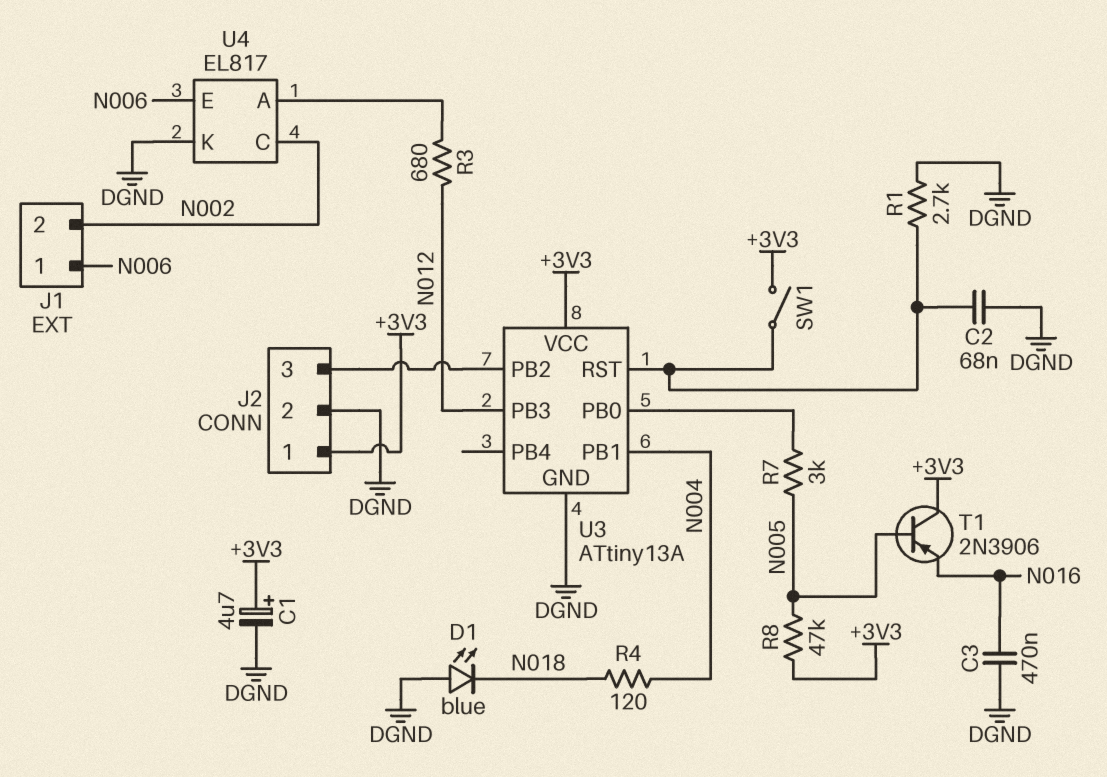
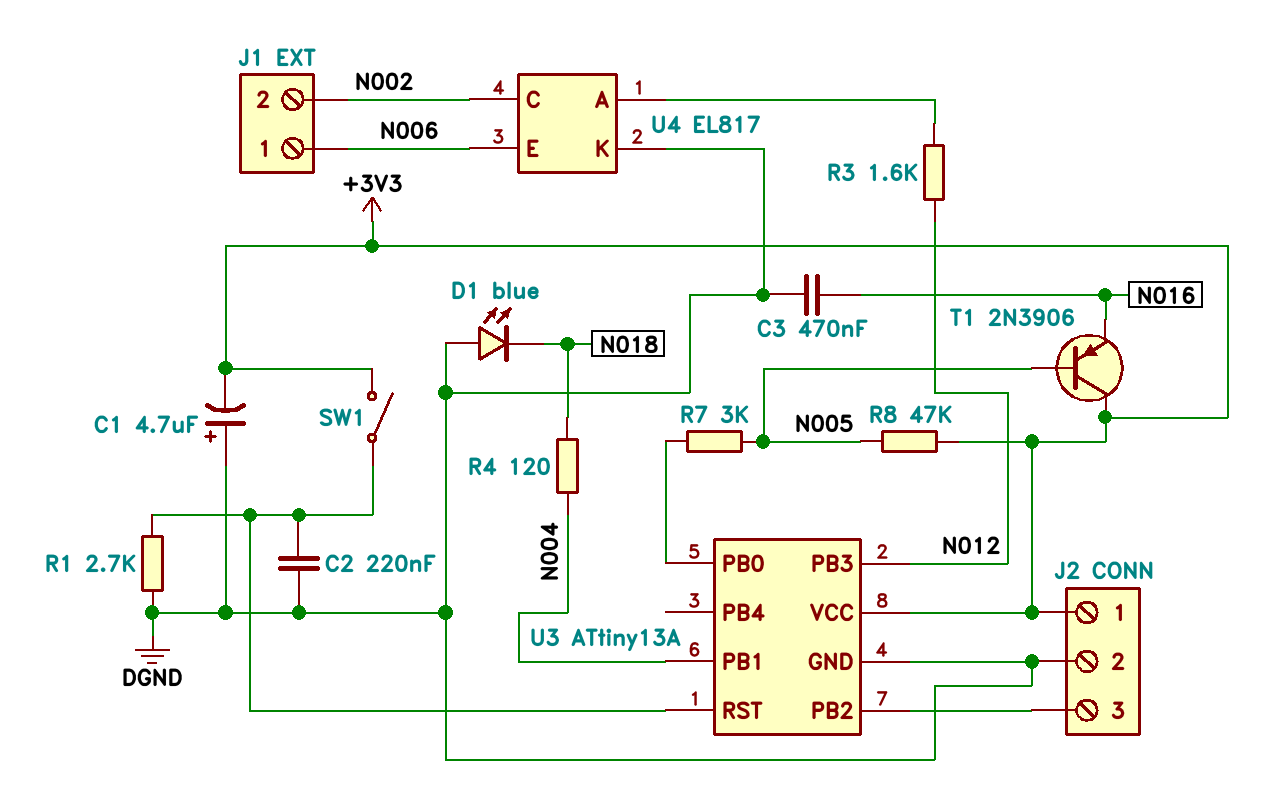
C1: 4.7uF (plus +3V3, minus DGND) -> 4.7uF (plus DGND, minus +3V3)
C2: 68nF (DGND, U3/RST) -> 220nF (DGND, U3/RST)
R3: 680 (N012, U4/A) -> 1.6k (N012, U4/A)

